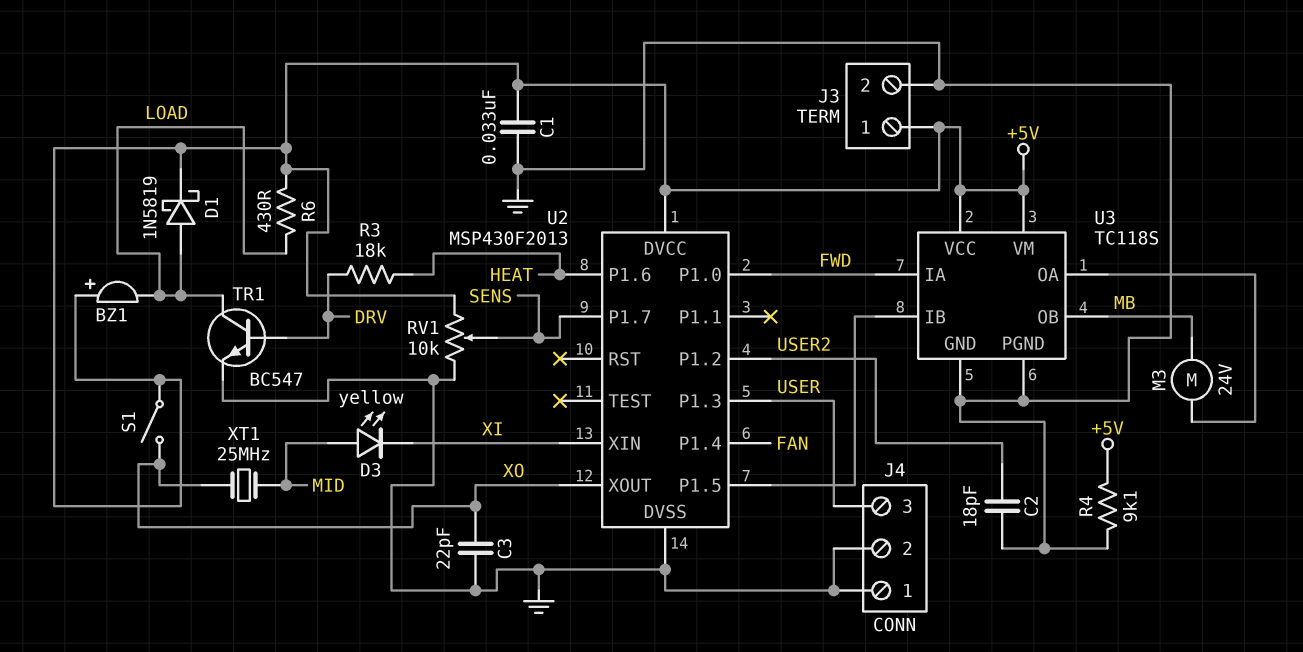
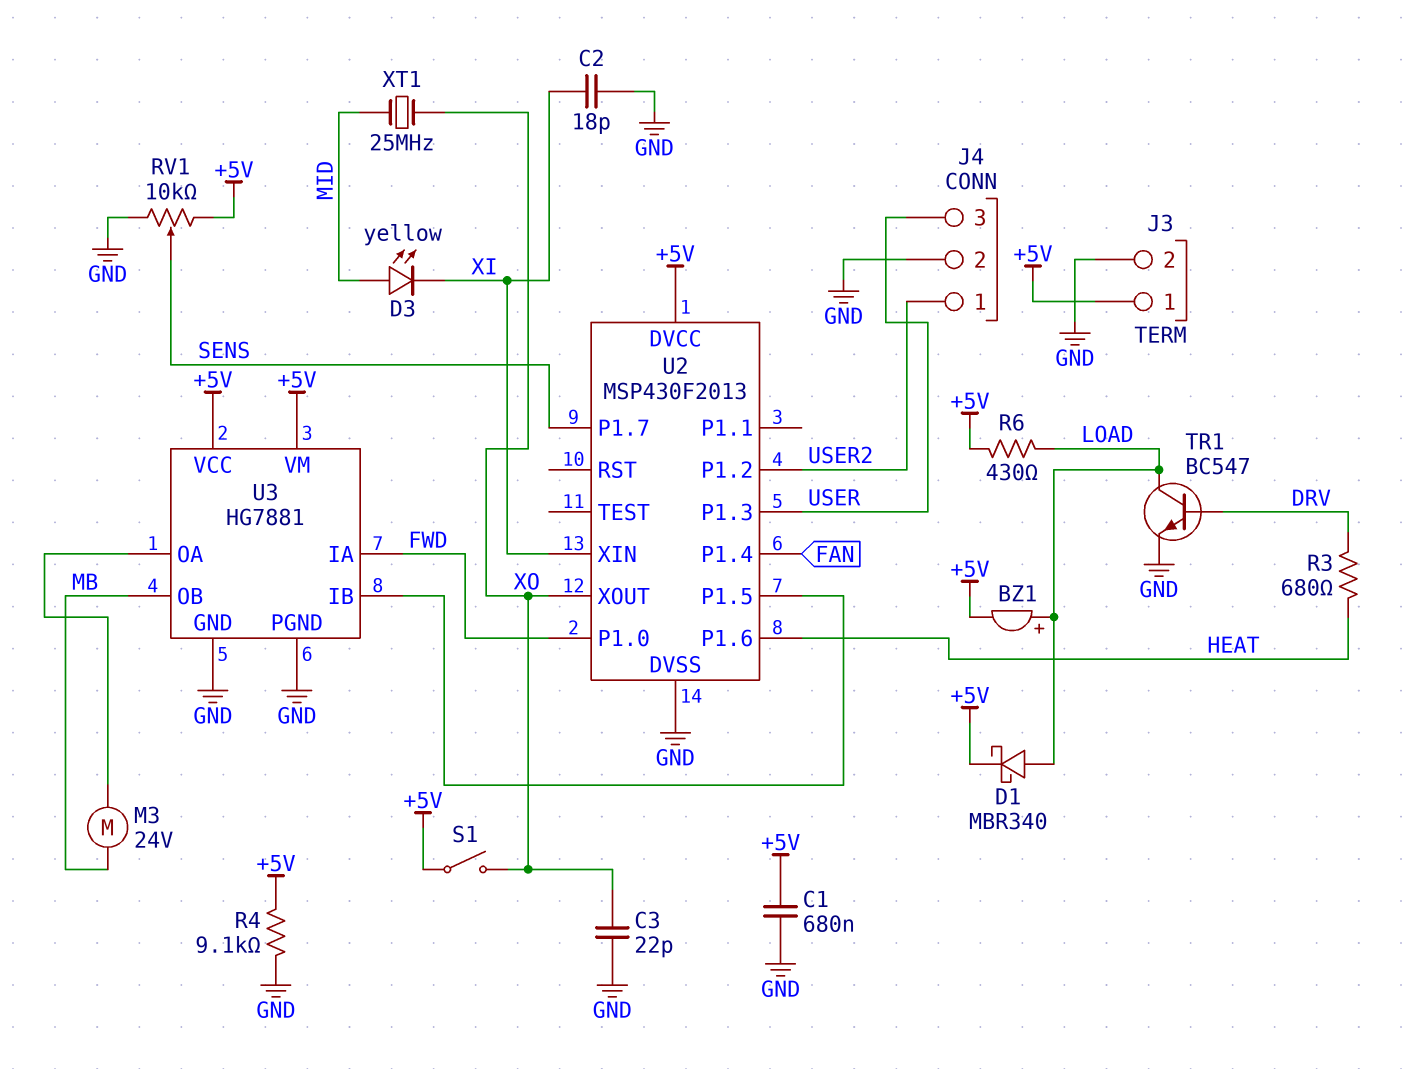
BZ1: buzzer (plus +5V, minus LOAD) -> buzzer (plus LOAD, minus +5V)
C1: 33nF (+5V, GND) -> 680nF (+5V, GND)
C2: 18pF (GND, USER2) -> 18pF (GND, XI)
D1: schottky 1N5819 (A LOAD, K +5V) -> schottky MBR340 (A LOAD, K +5V)
J4 pin 1: GND -> USER2
R3: 18k (DRV, HEAT) -> 680 (DRV, HEAT)
U3: TC118S -> HG7881

